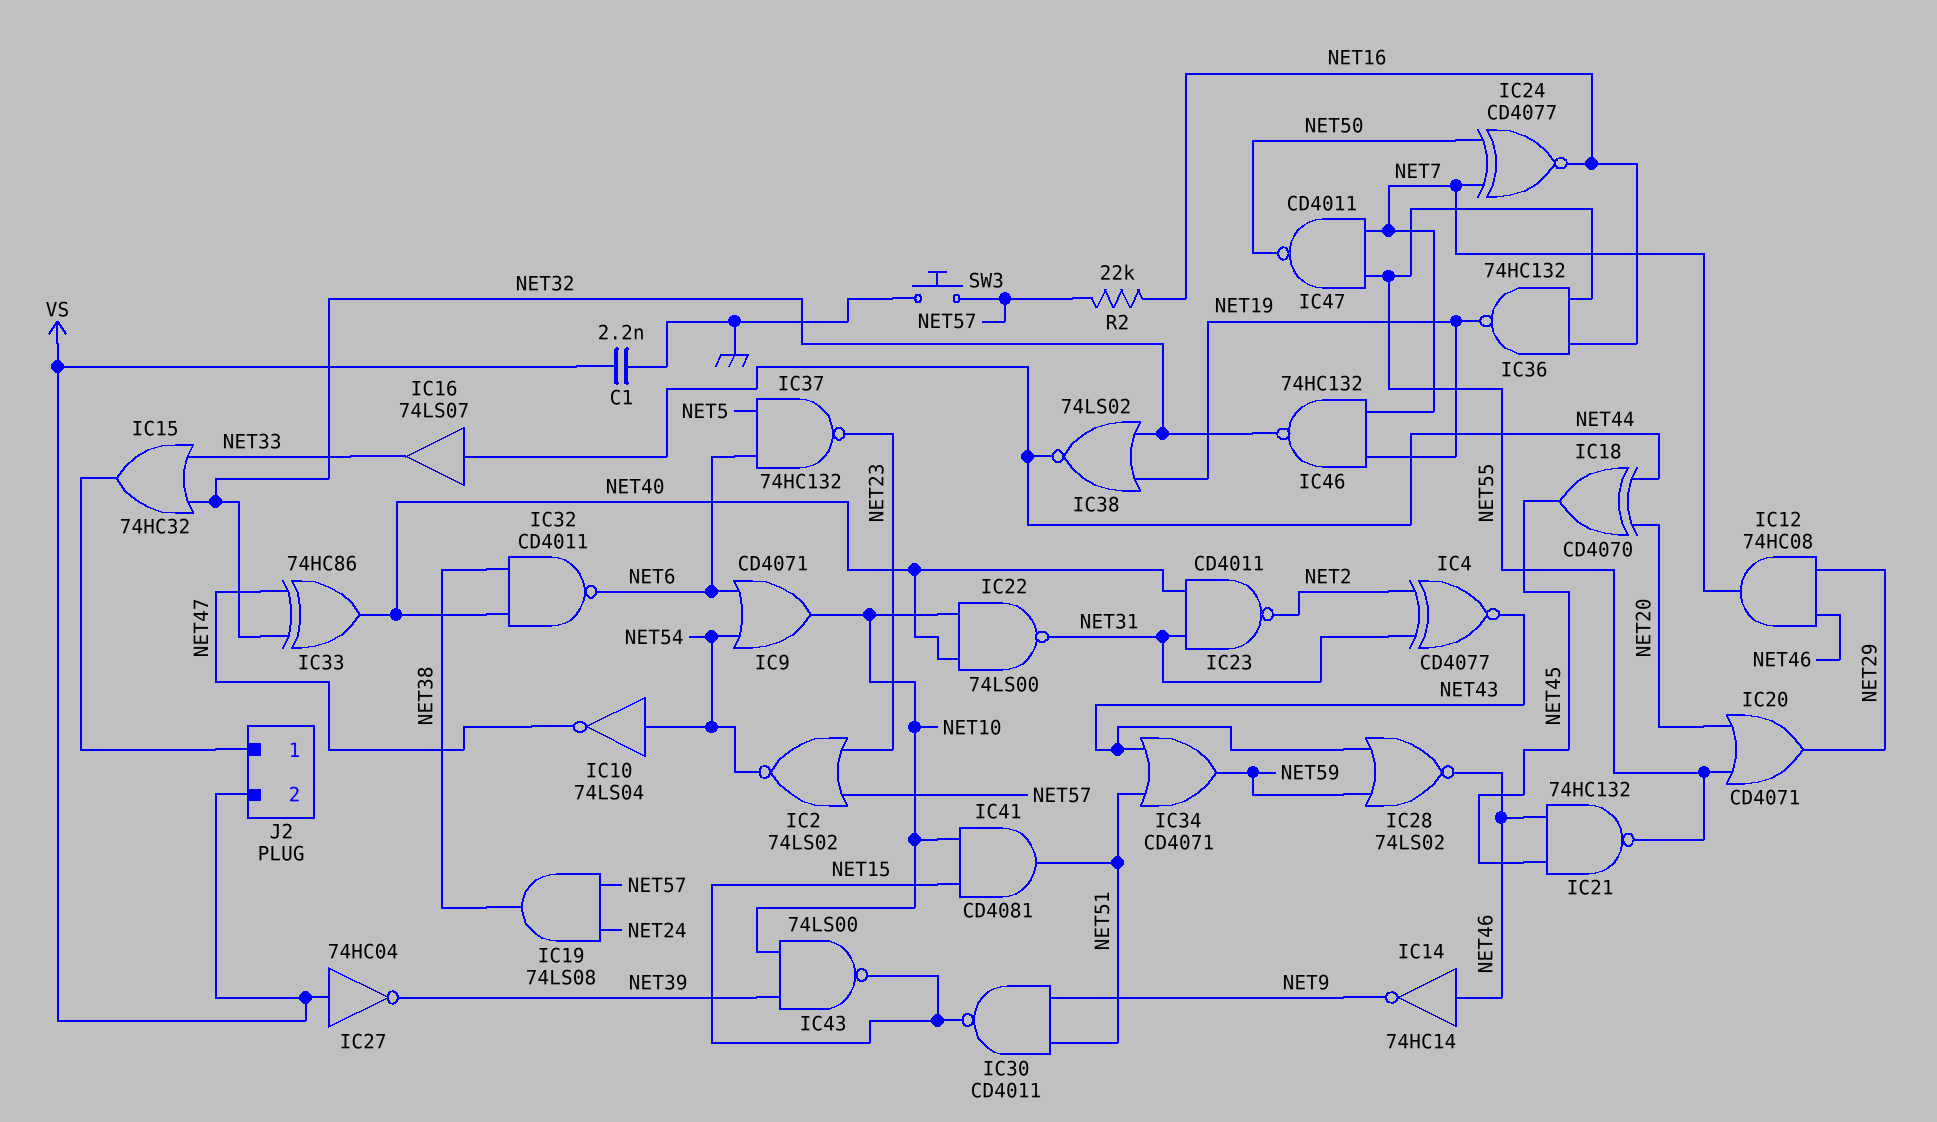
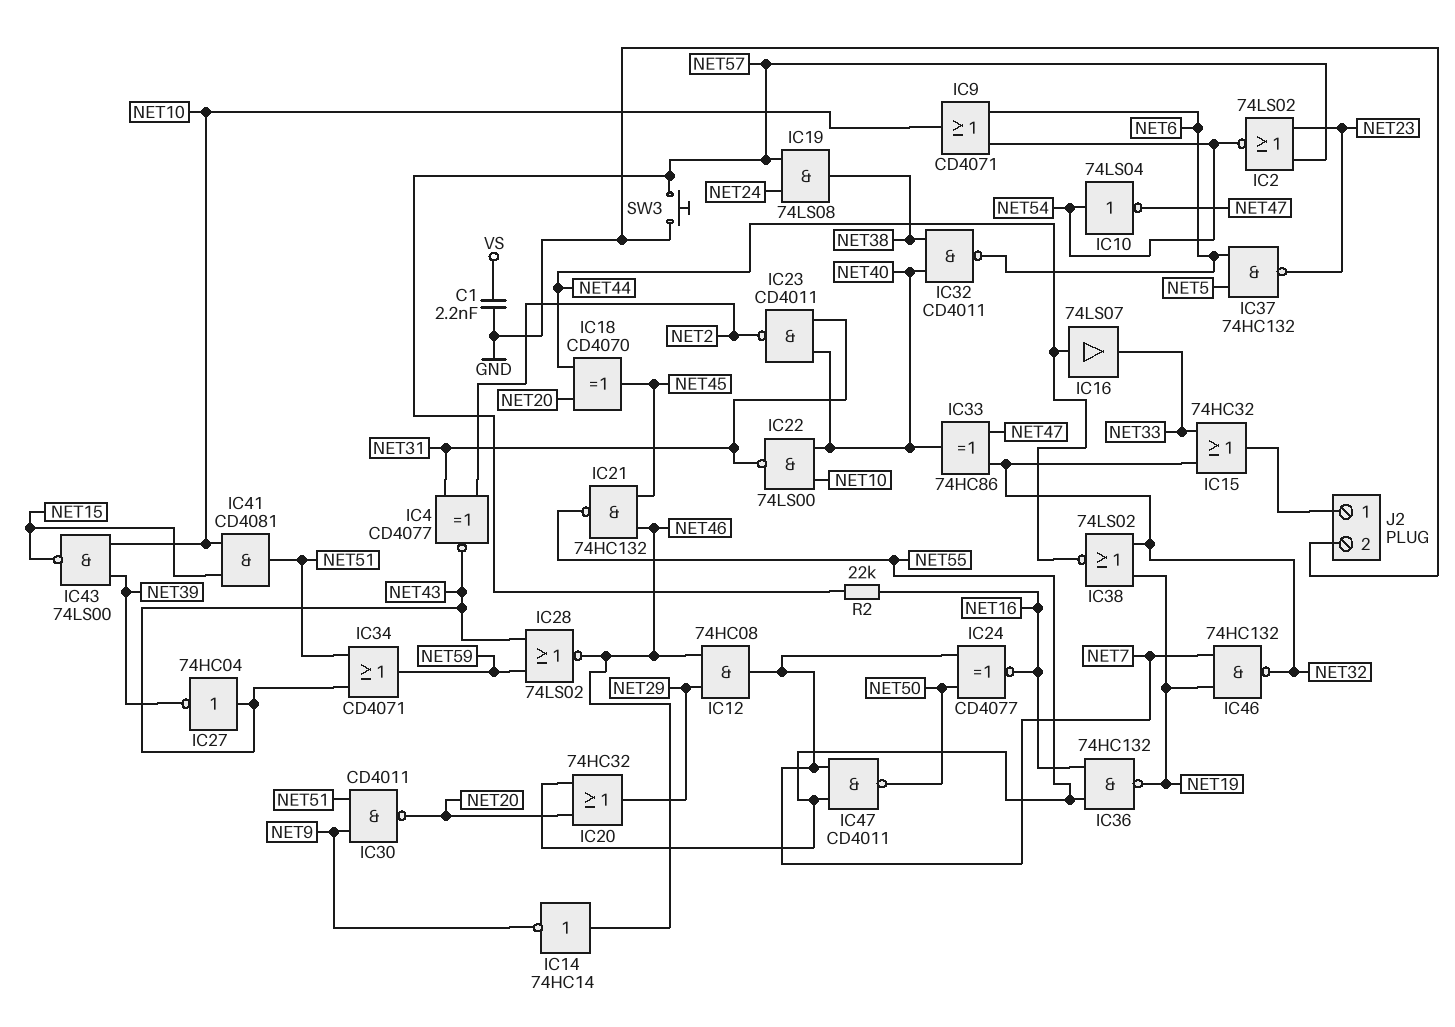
IC20: OR CD4071 (in NET20, in NET55, out NET29) -> OR 74HC32 (in NET20, in NET55, out NET29)
IC27: NOT 74HC04 (in VS, out NET39) -> NOT 74HC04 (in NET43, out NET39)
IC30: NAND CD4011 (in NET9, in NET51, out NET15) -> NAND CD4011 (in NET9, in NET51, out NET20)
J2 pin 2: VS -> GND

